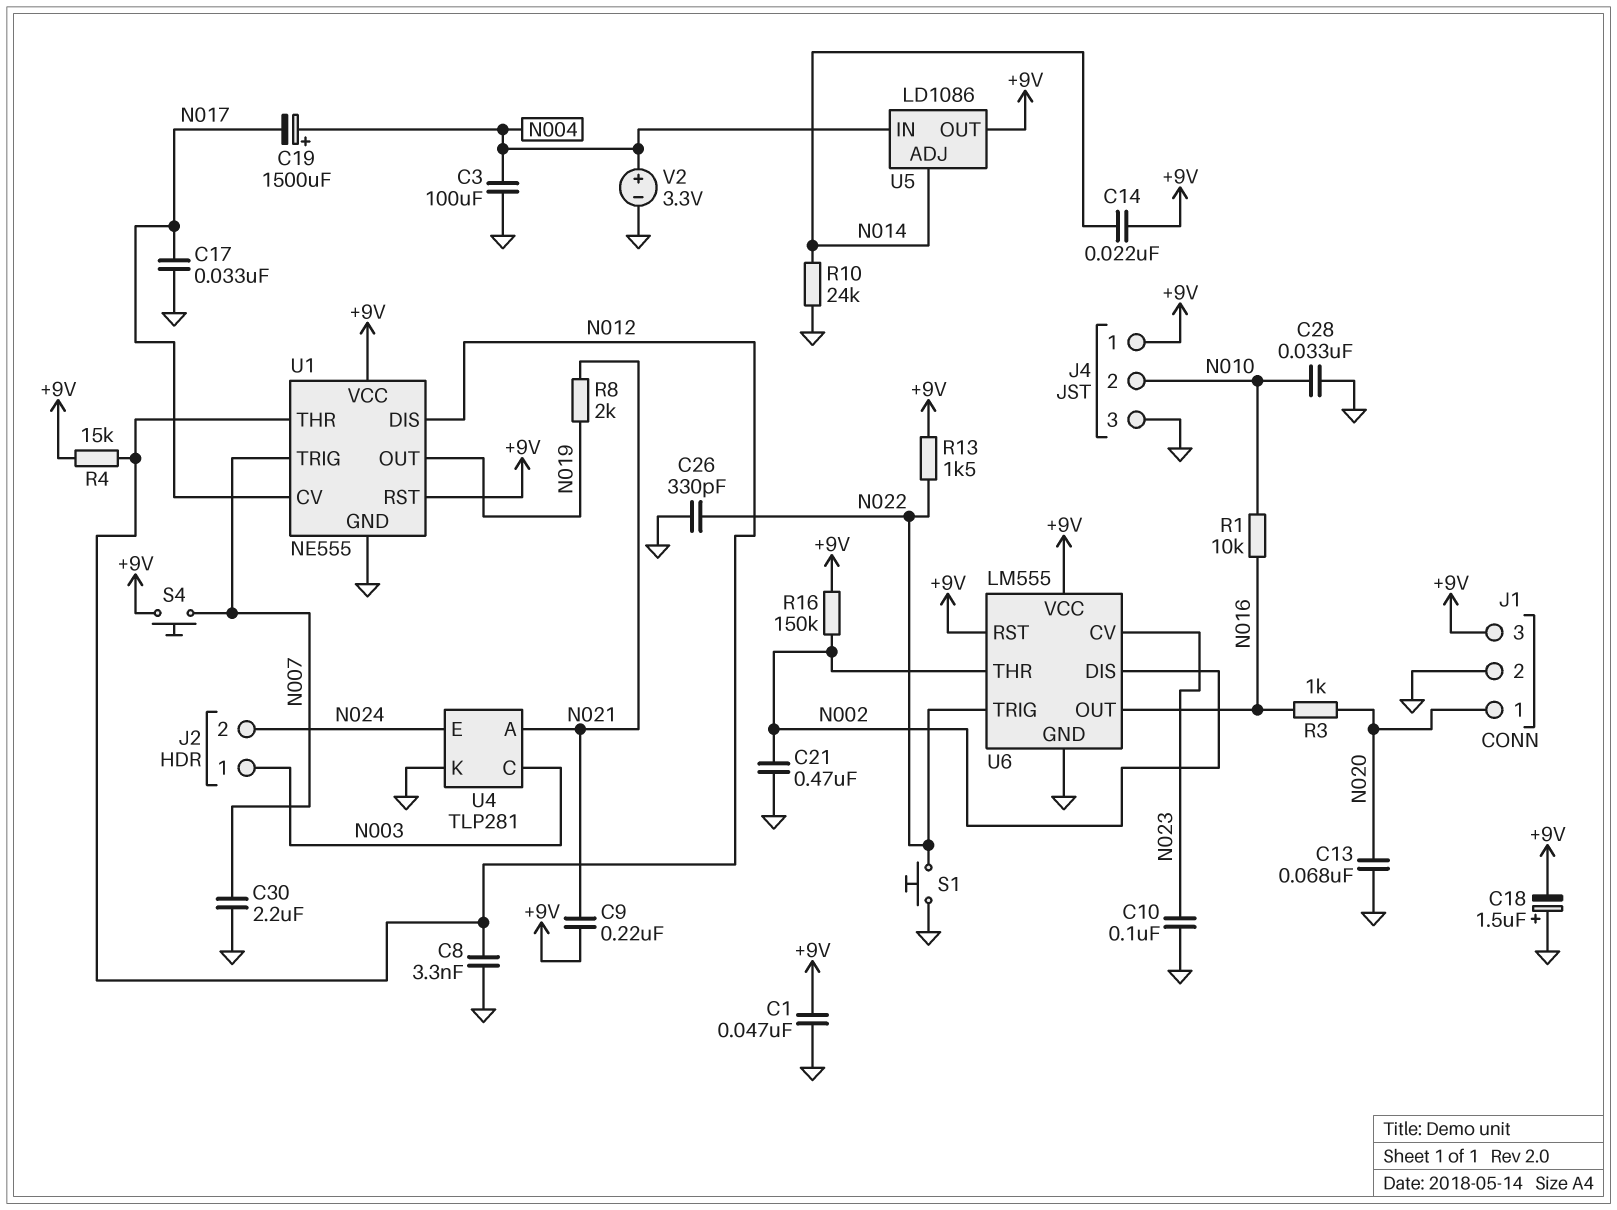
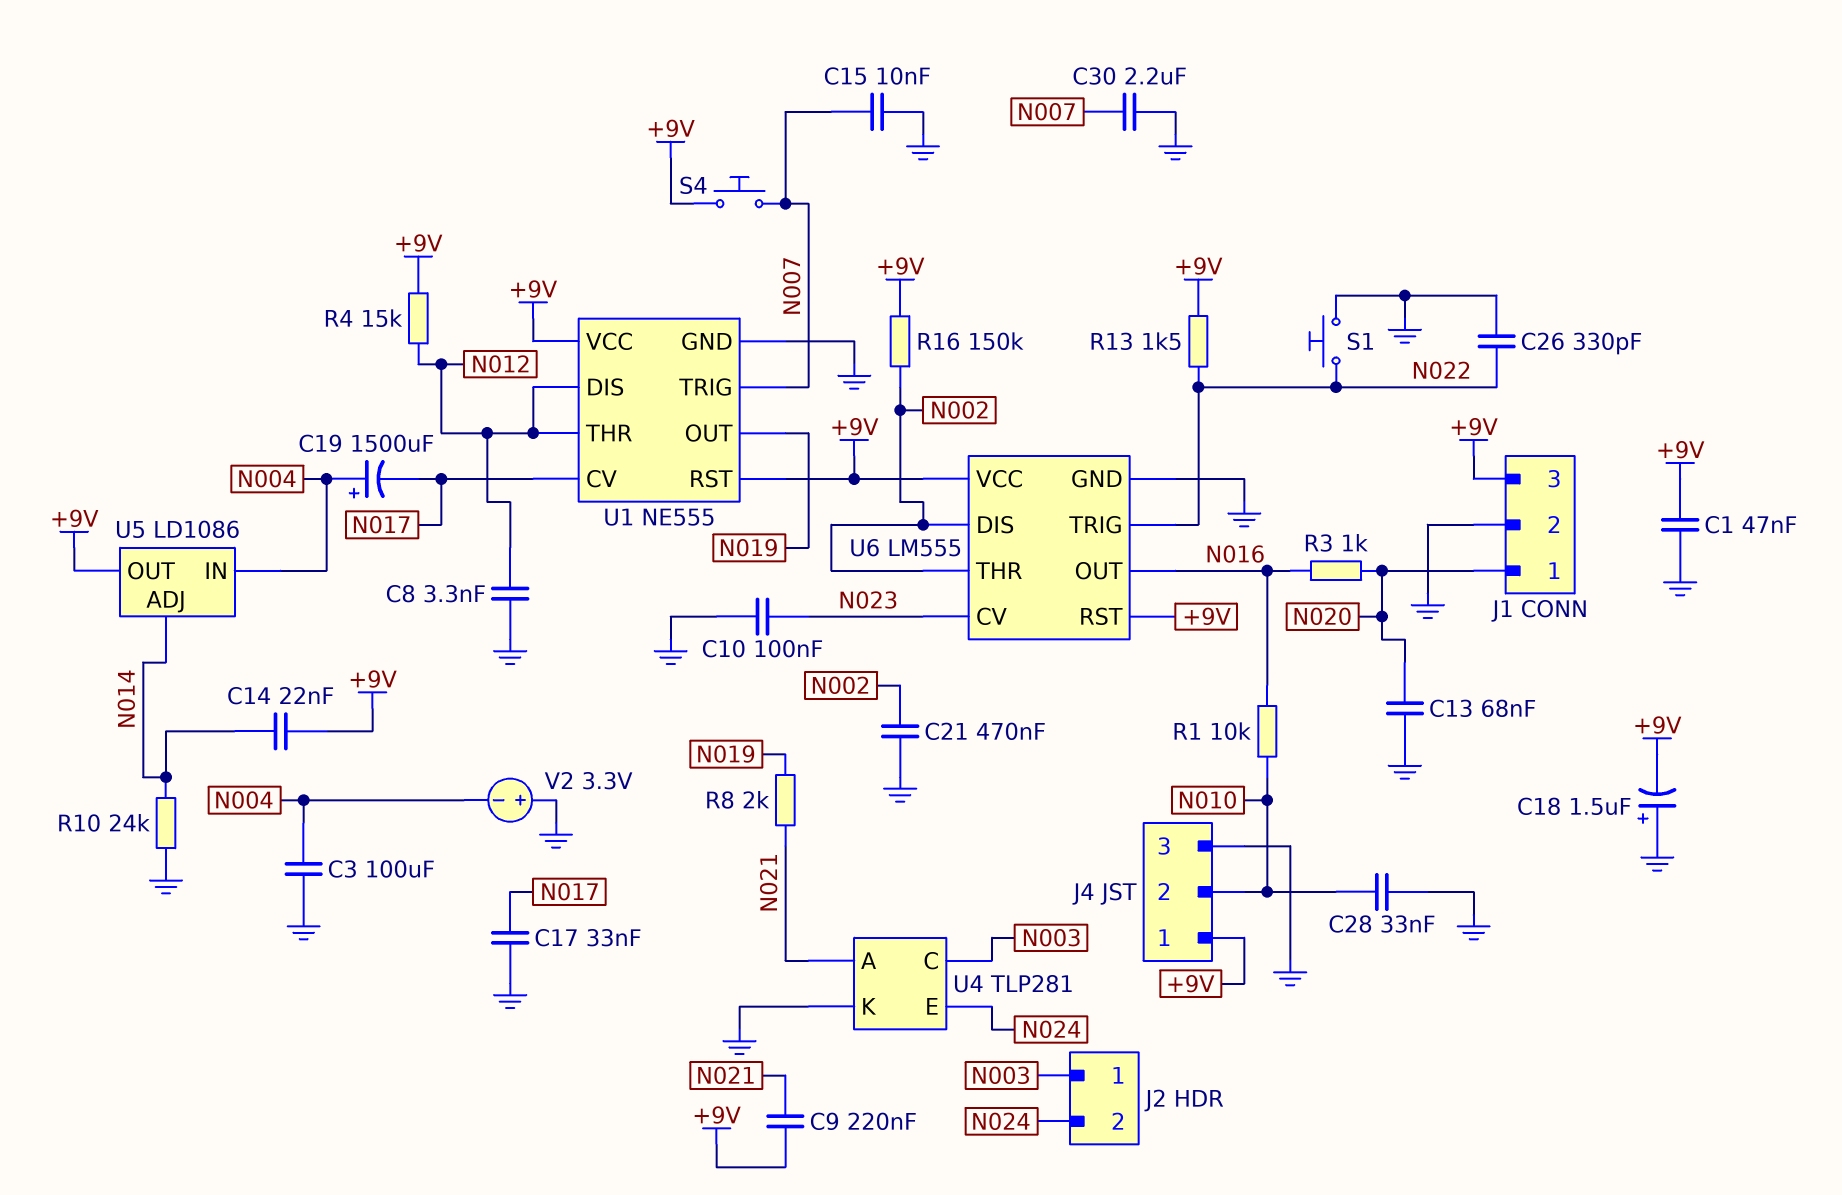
C15: none -> 10nF (GND, N007)
V2: 3.3V (plus N004, minus GND) -> 3.3V (plus GND, minus N004)

